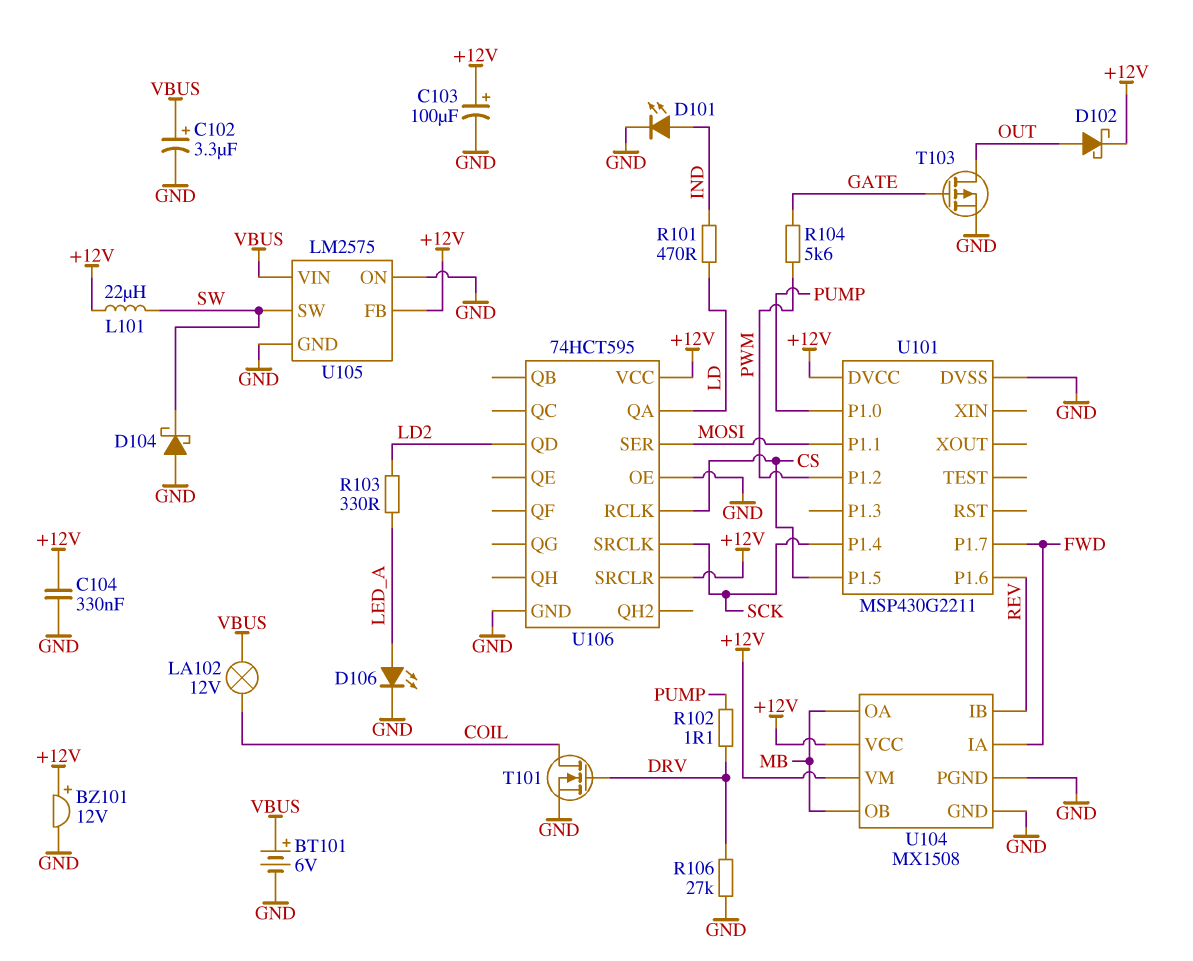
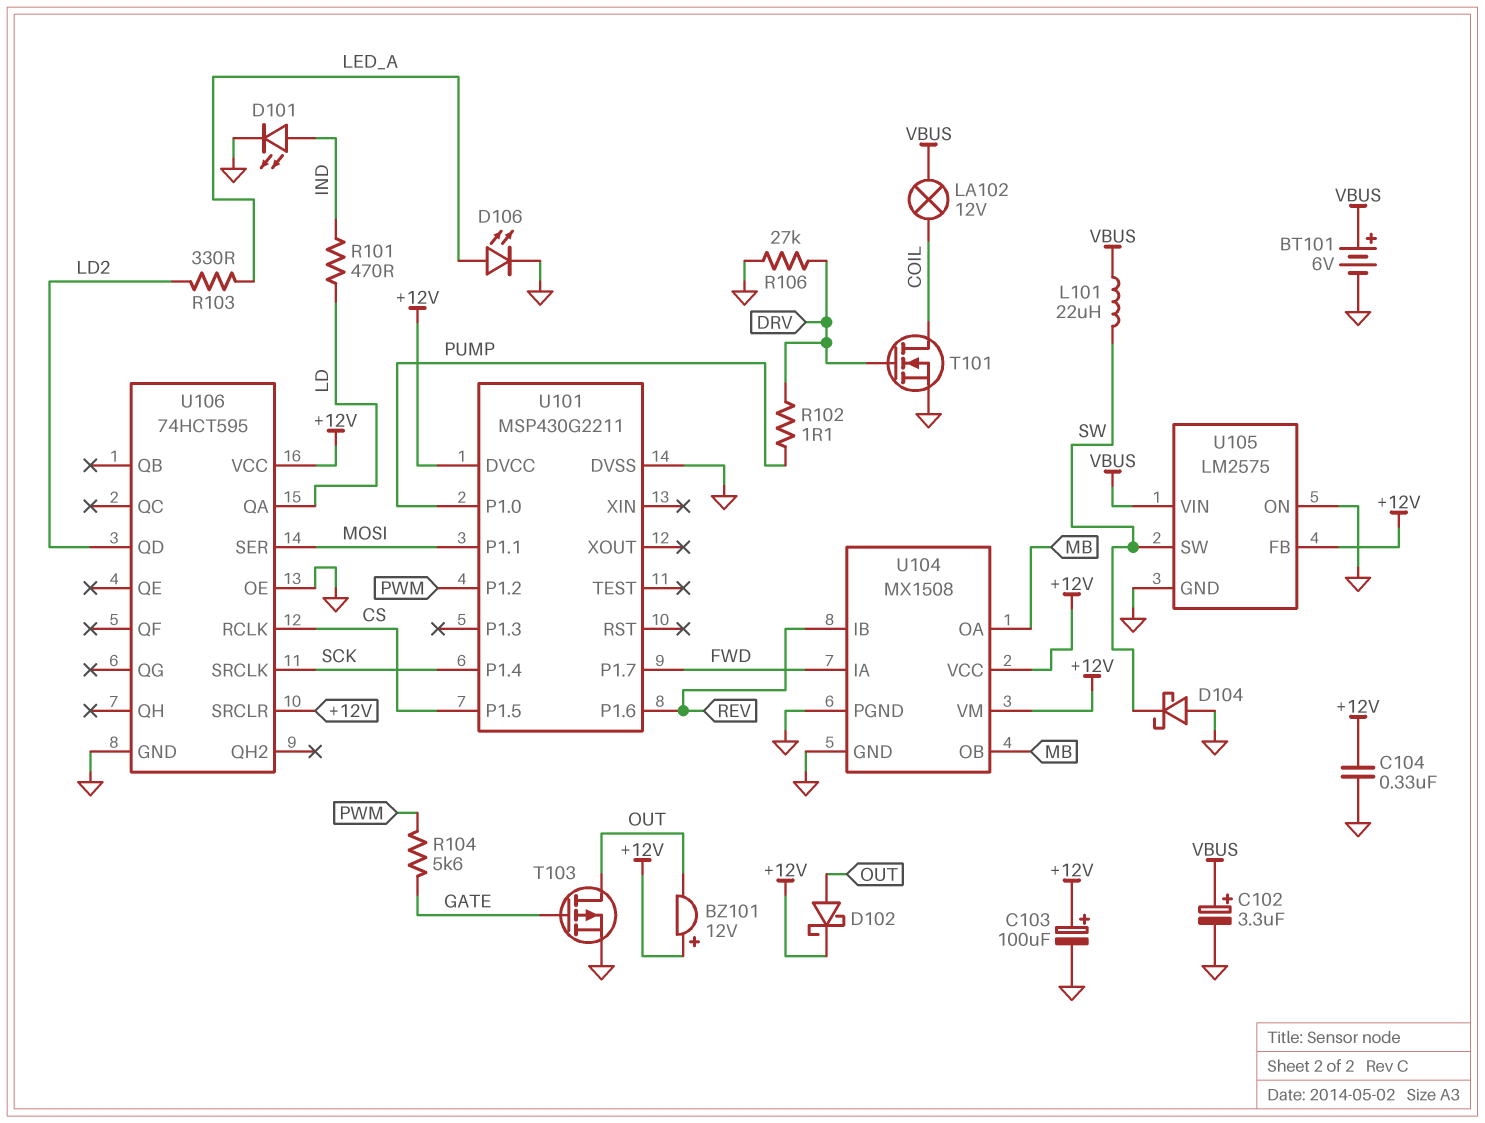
BZ101: buzzer 12V (plus +12V, minus GND) -> buzzer 12V (plus +12V, minus OUT)
L101: 22uH (+12V, SW) -> 22uH (SW, VBUS)

